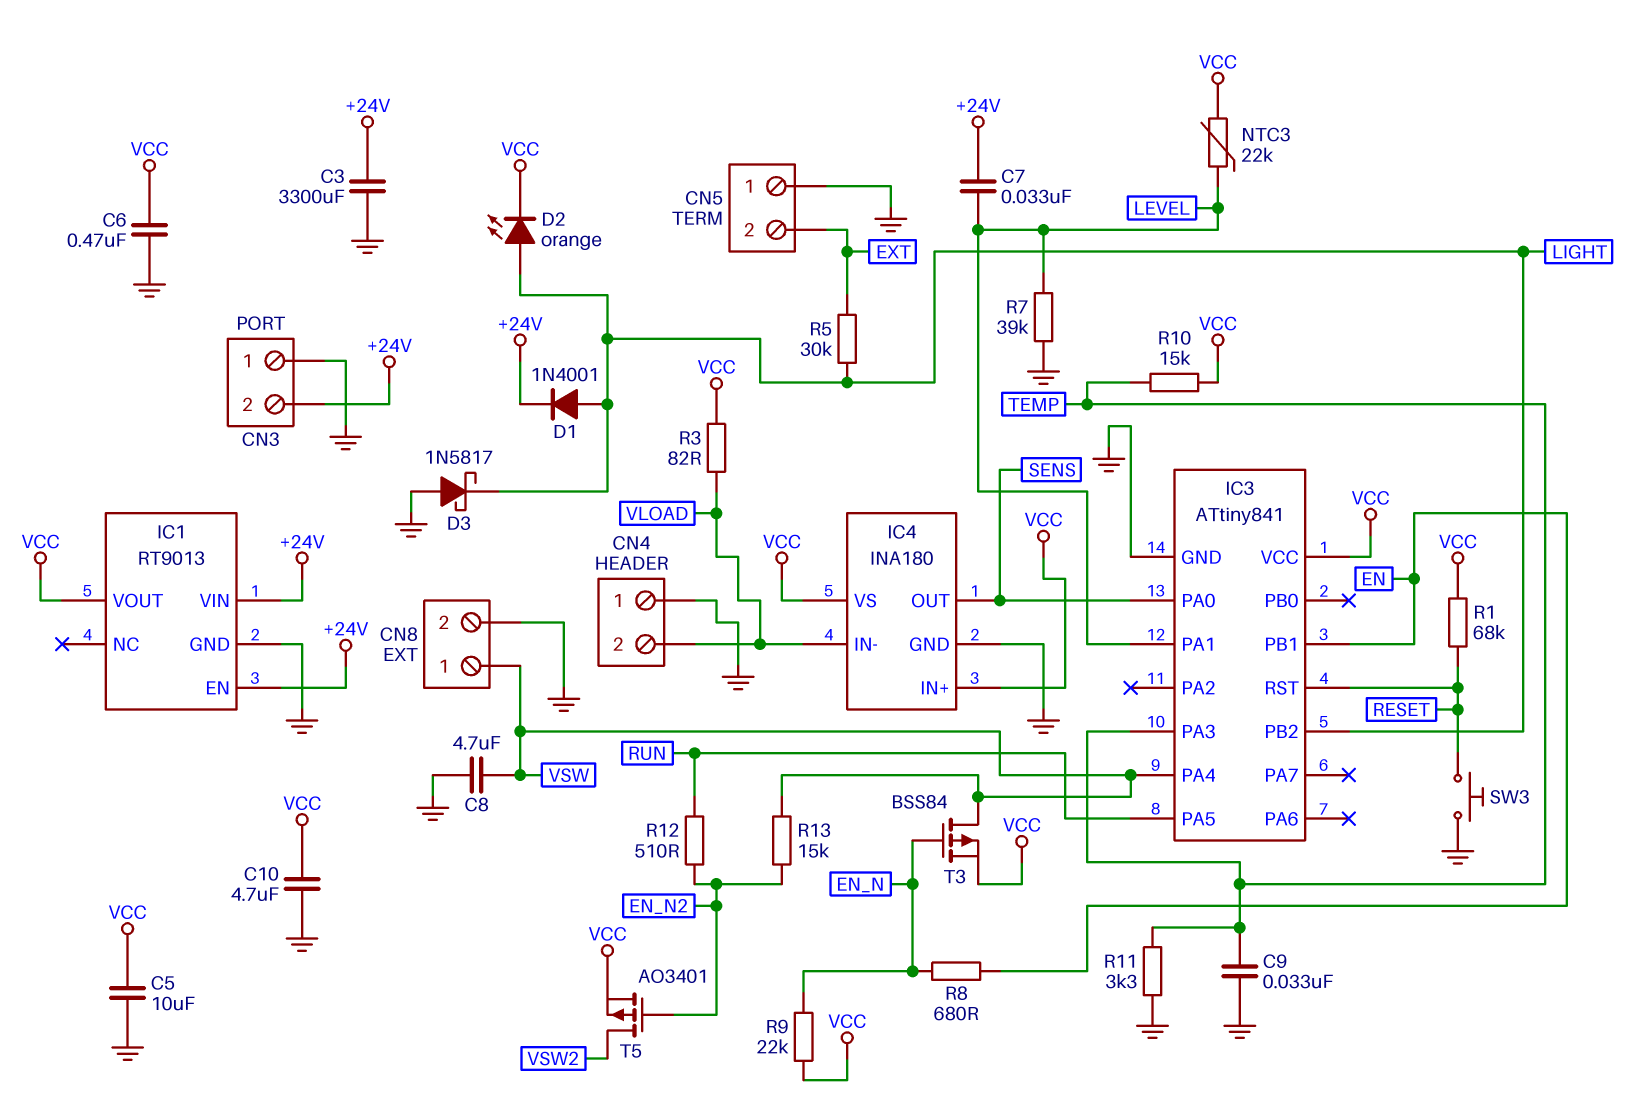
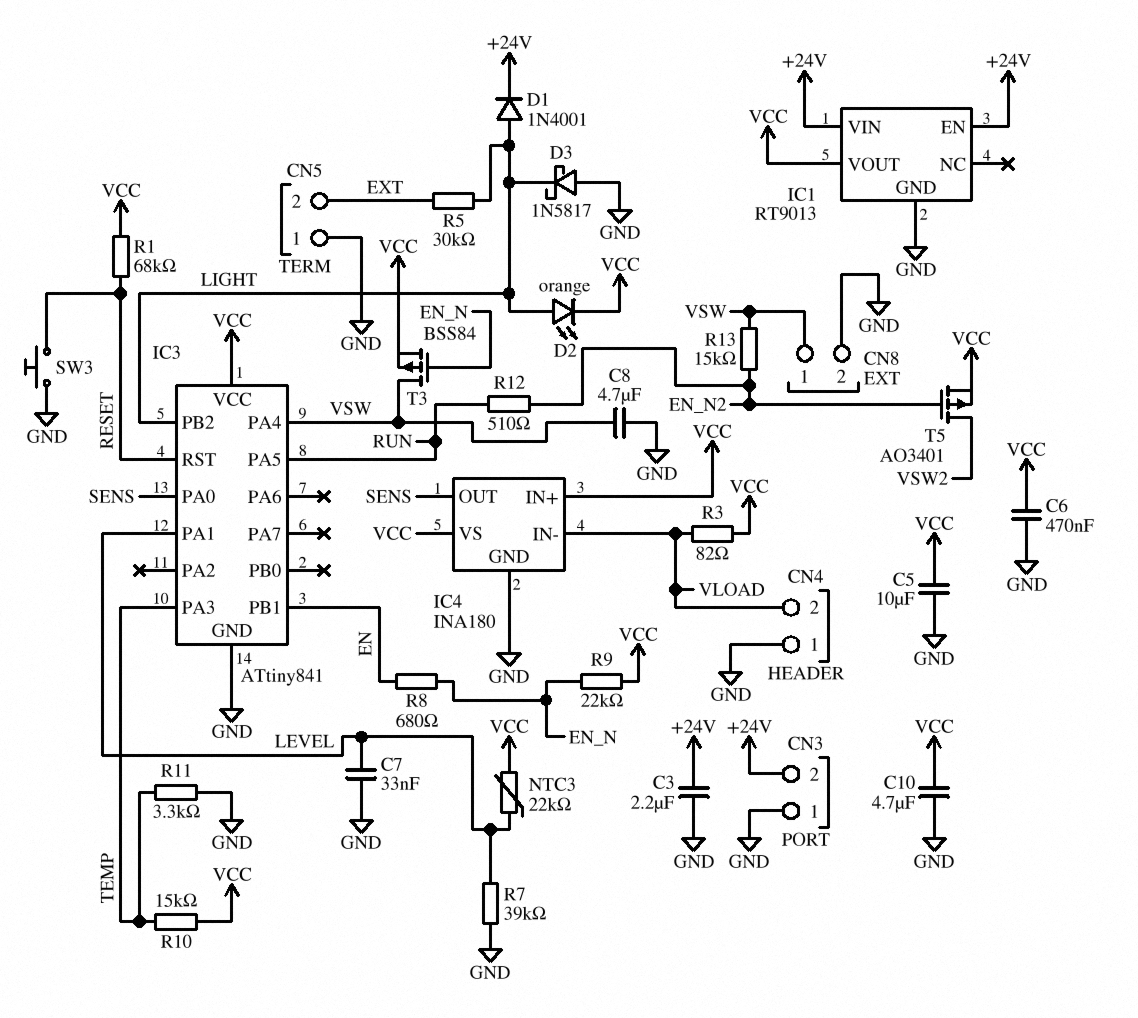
C3: 3300uF (+24V, GND) -> 2.2uF (+24V, GND)
C7: 33nF (+24V, LEVEL) -> 33nF (GND, LEVEL)
C9: 33nF (GND, TEMP) -> none

